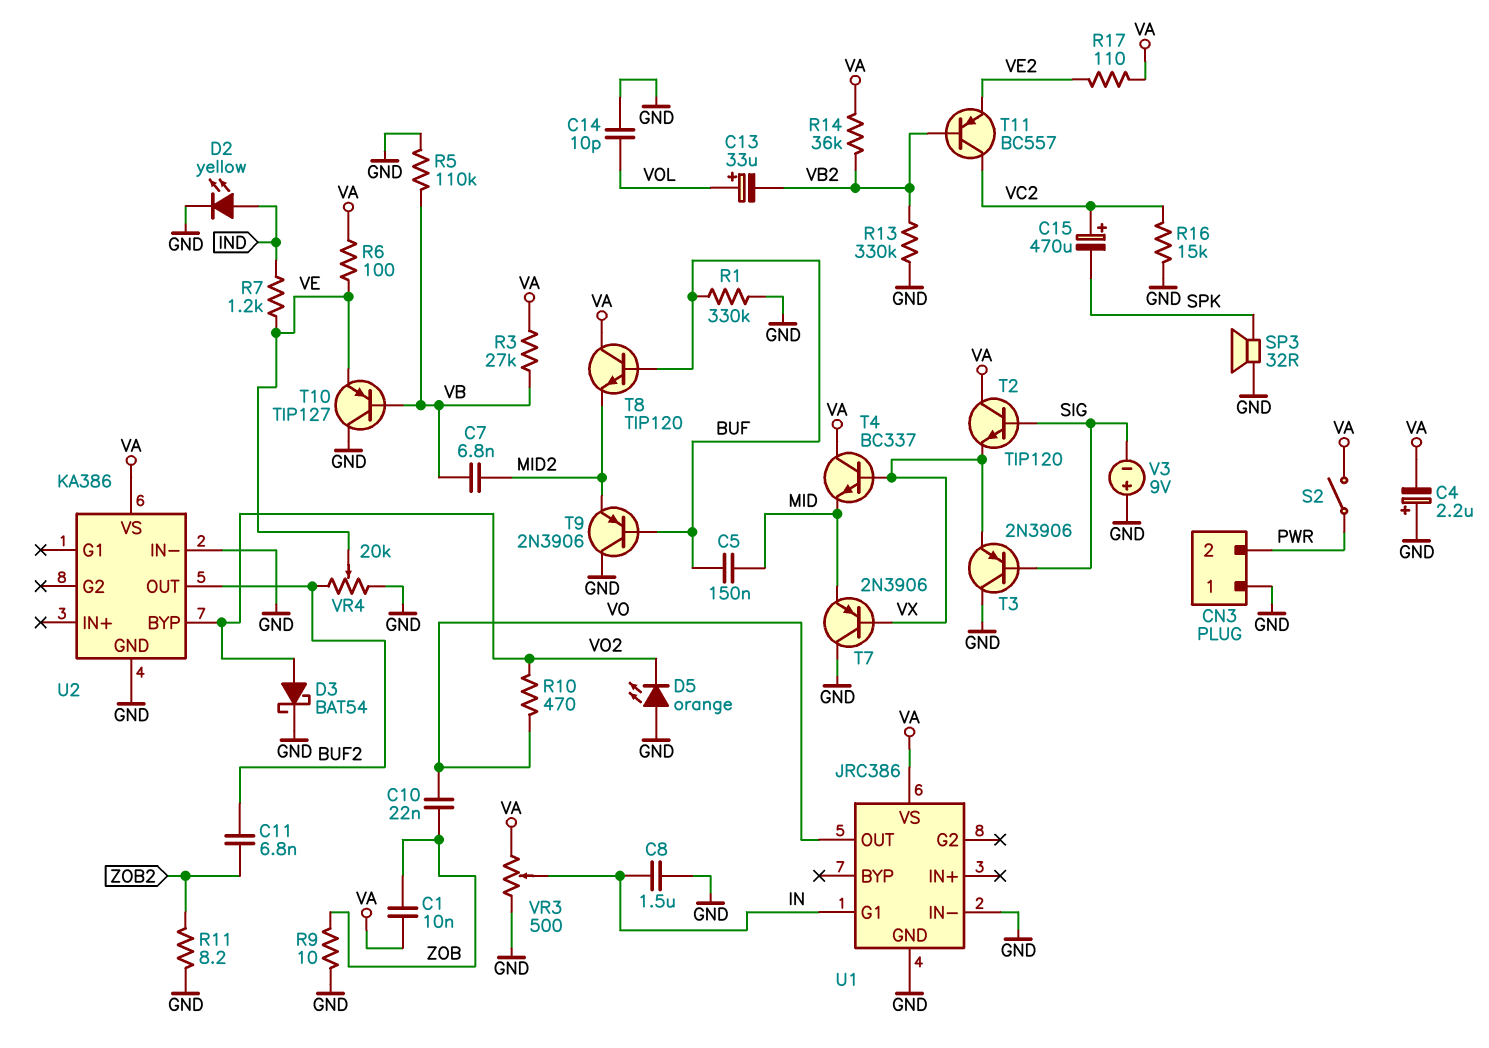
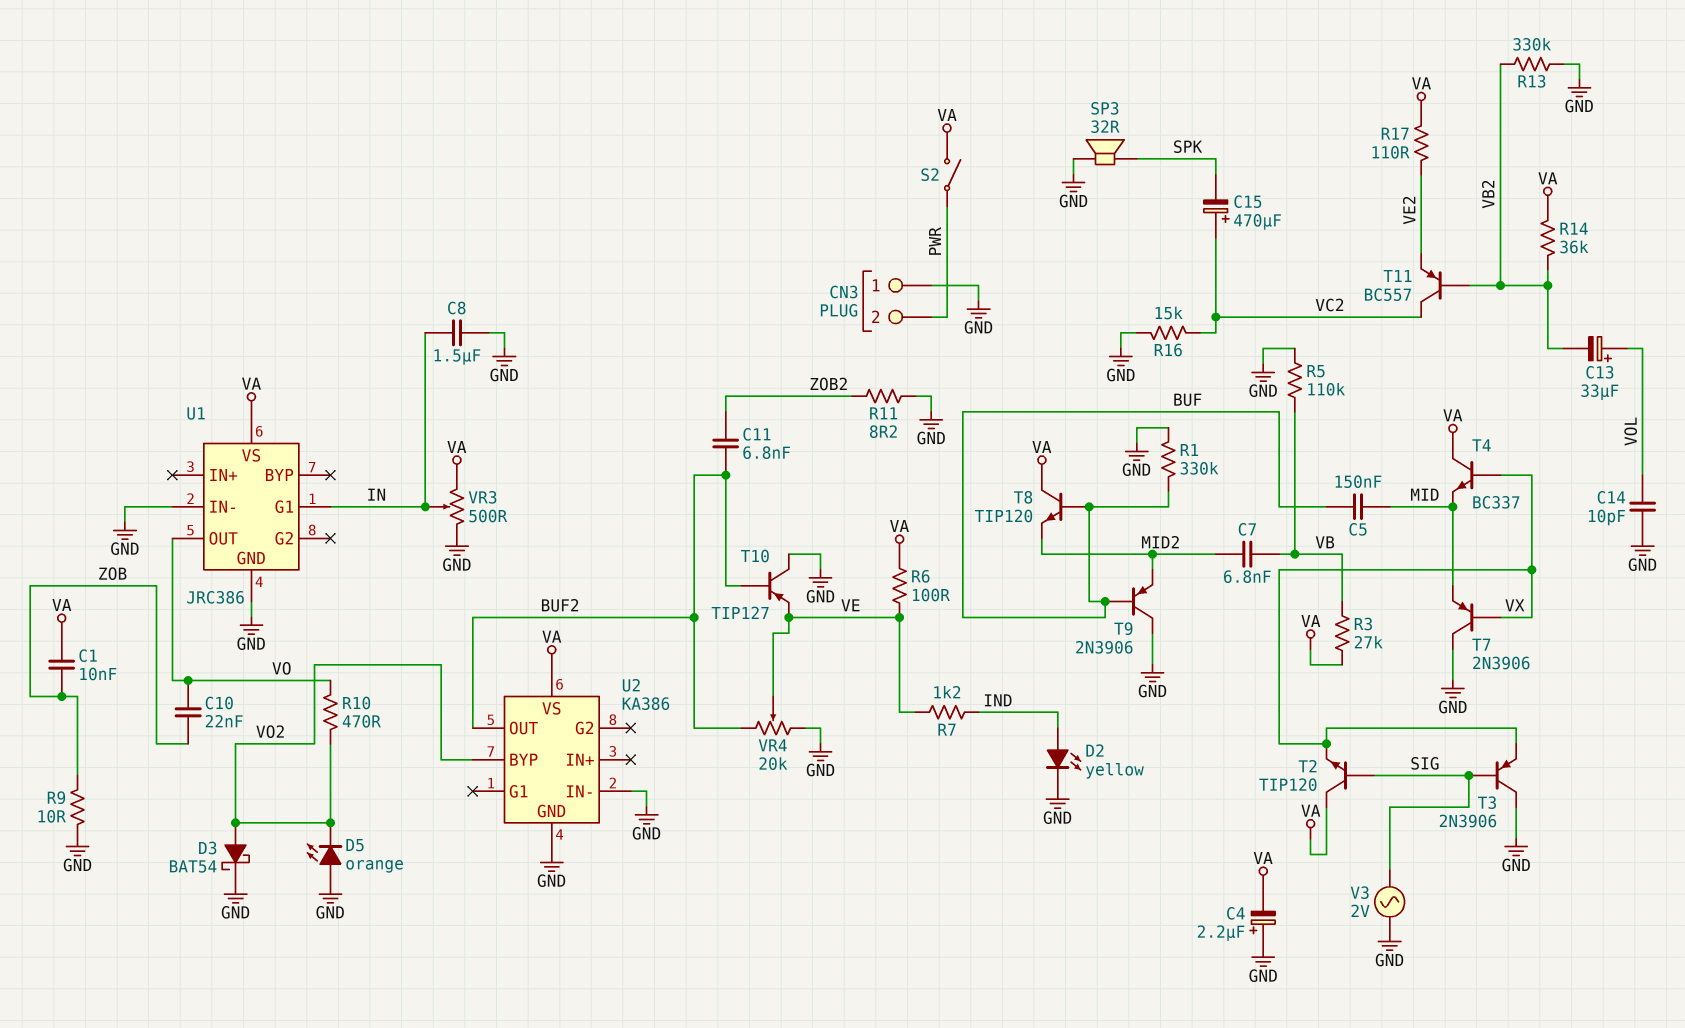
T10: PNP TIP127 (B VB, C GND, E VE) -> PNP TIP127 (B BUF2, C GND, E VE)
V3: 9V (plus GND, minus SIG) -> AC 2V (GND, SIG)

